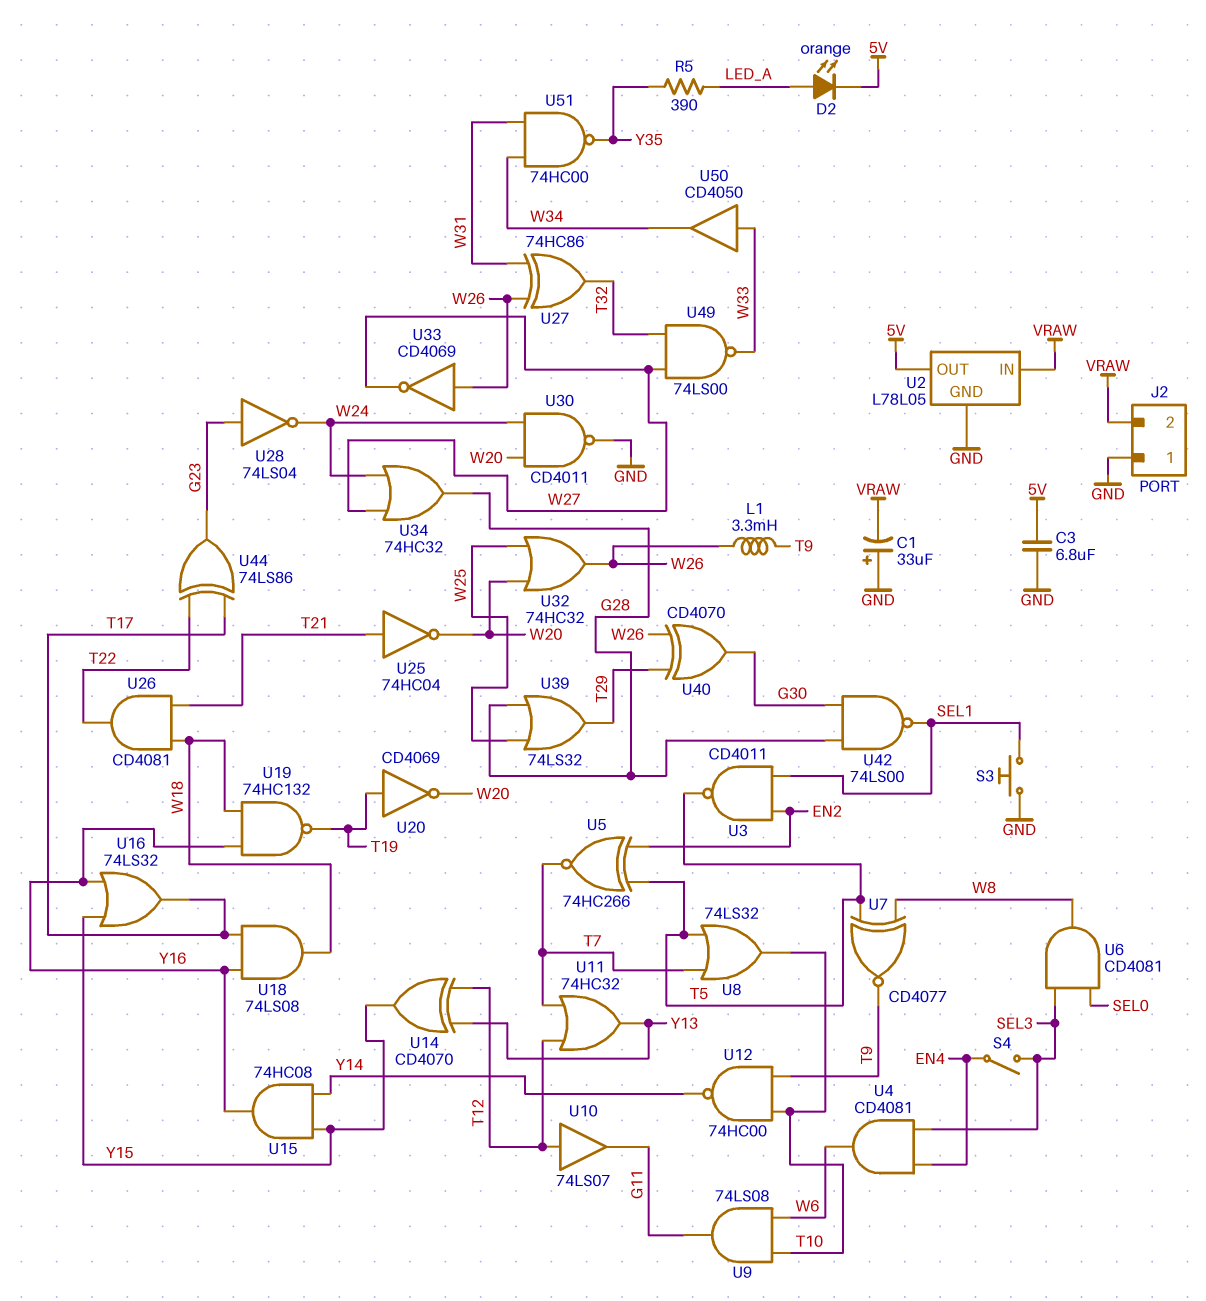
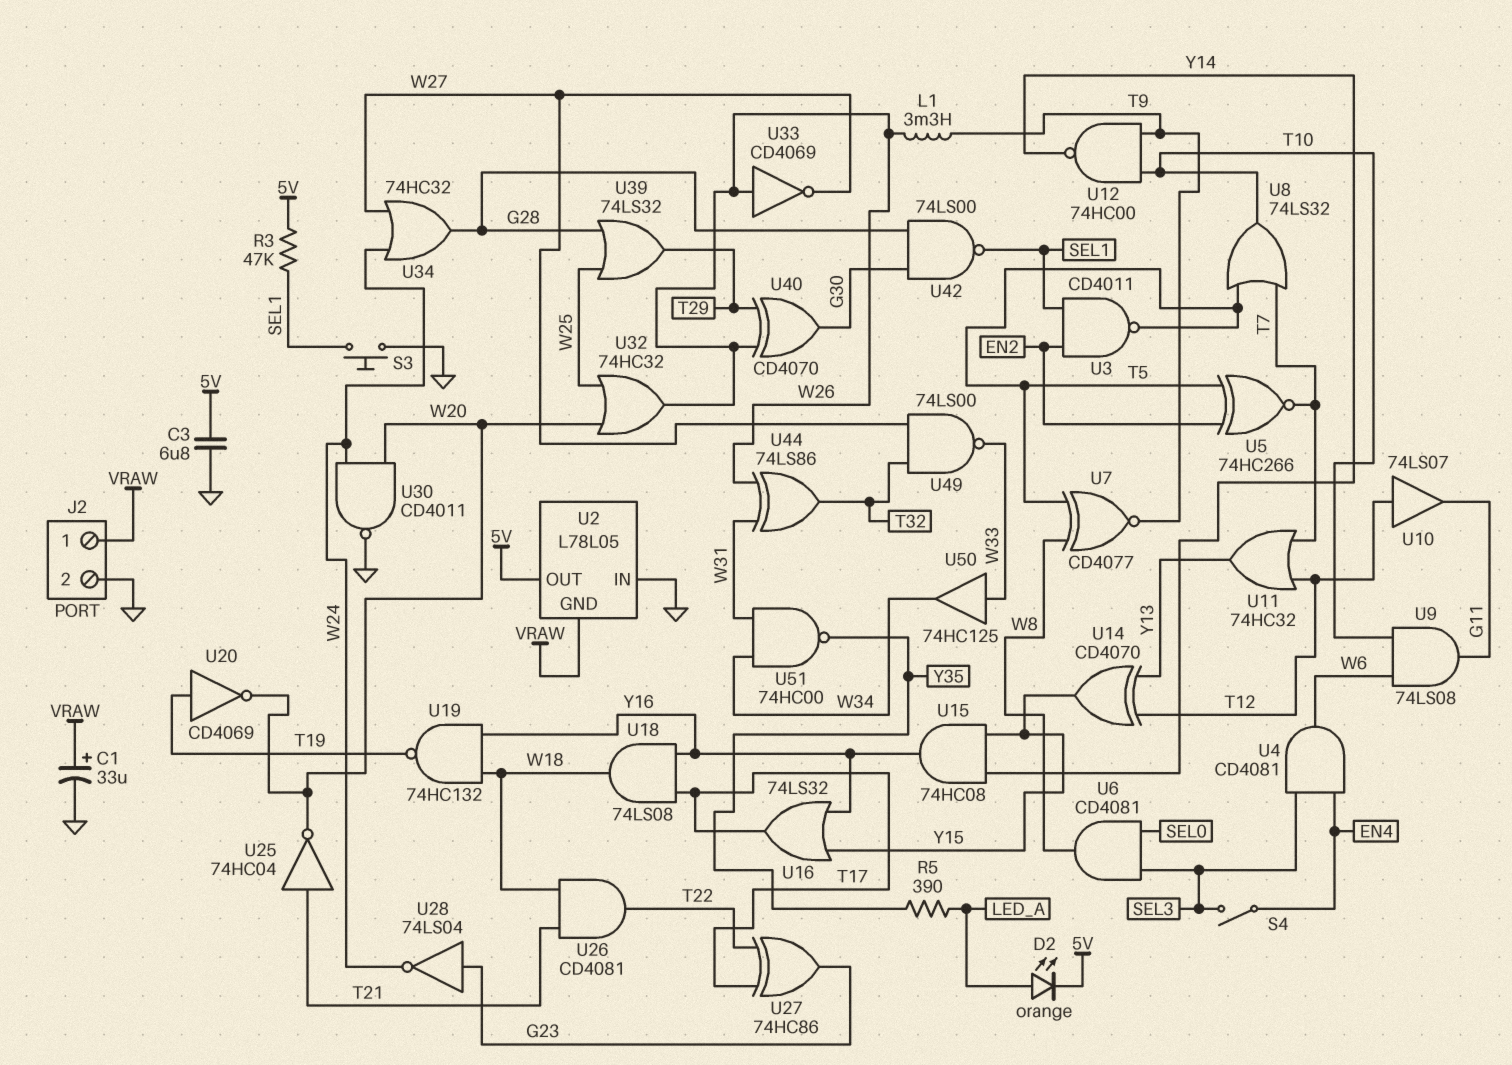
C1: 33uF (plus GND, minus VRAW) -> 33uF (plus VRAW, minus GND)
J2 pin 1: GND -> VRAW
J2 pin 2: VRAW -> GND
R3: none -> 47k (5V, SEL1)
U2 pin GND: GND -> VRAW
U2 pin IN: VRAW -> GND
U27: XOR 74HC86 (in W26, in W31, out T32) -> XOR 74HC86 (in T17, in T22, out G23)
U44: XOR 74LS86 (in T17, in T22, out G23) -> XOR 74LS86 (in W26, in W31, out T32)
U50: buffer CD4050 (in W33, out W34) -> buffer 74HC125 (in W33, out W34)

